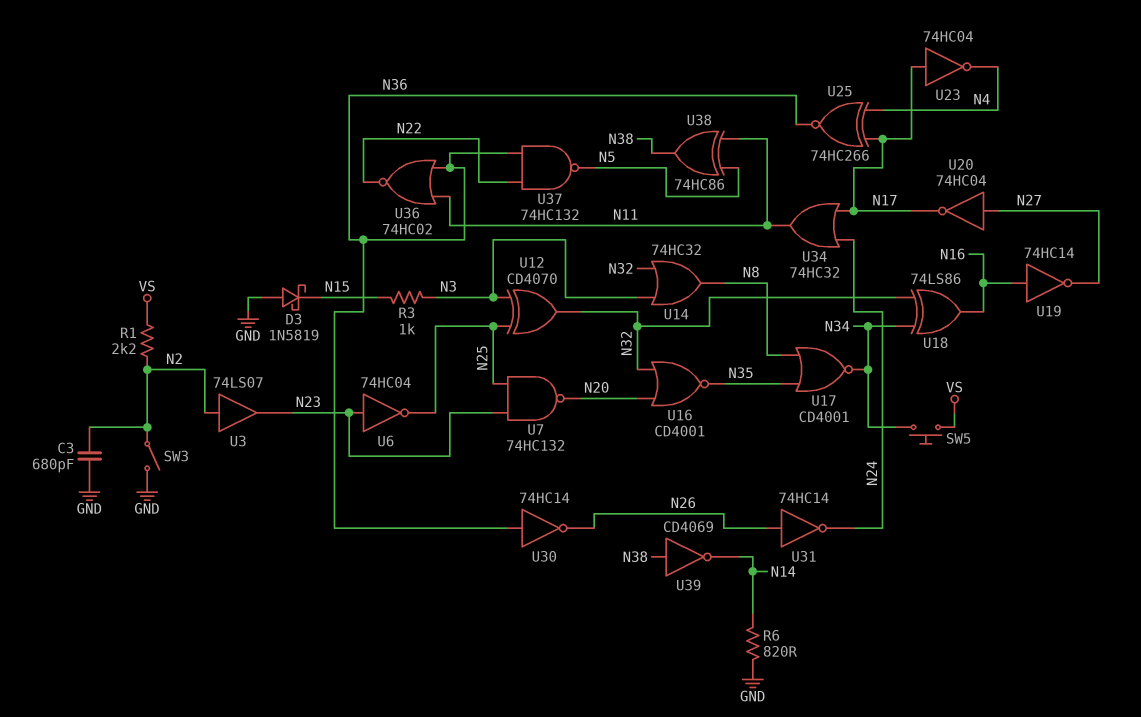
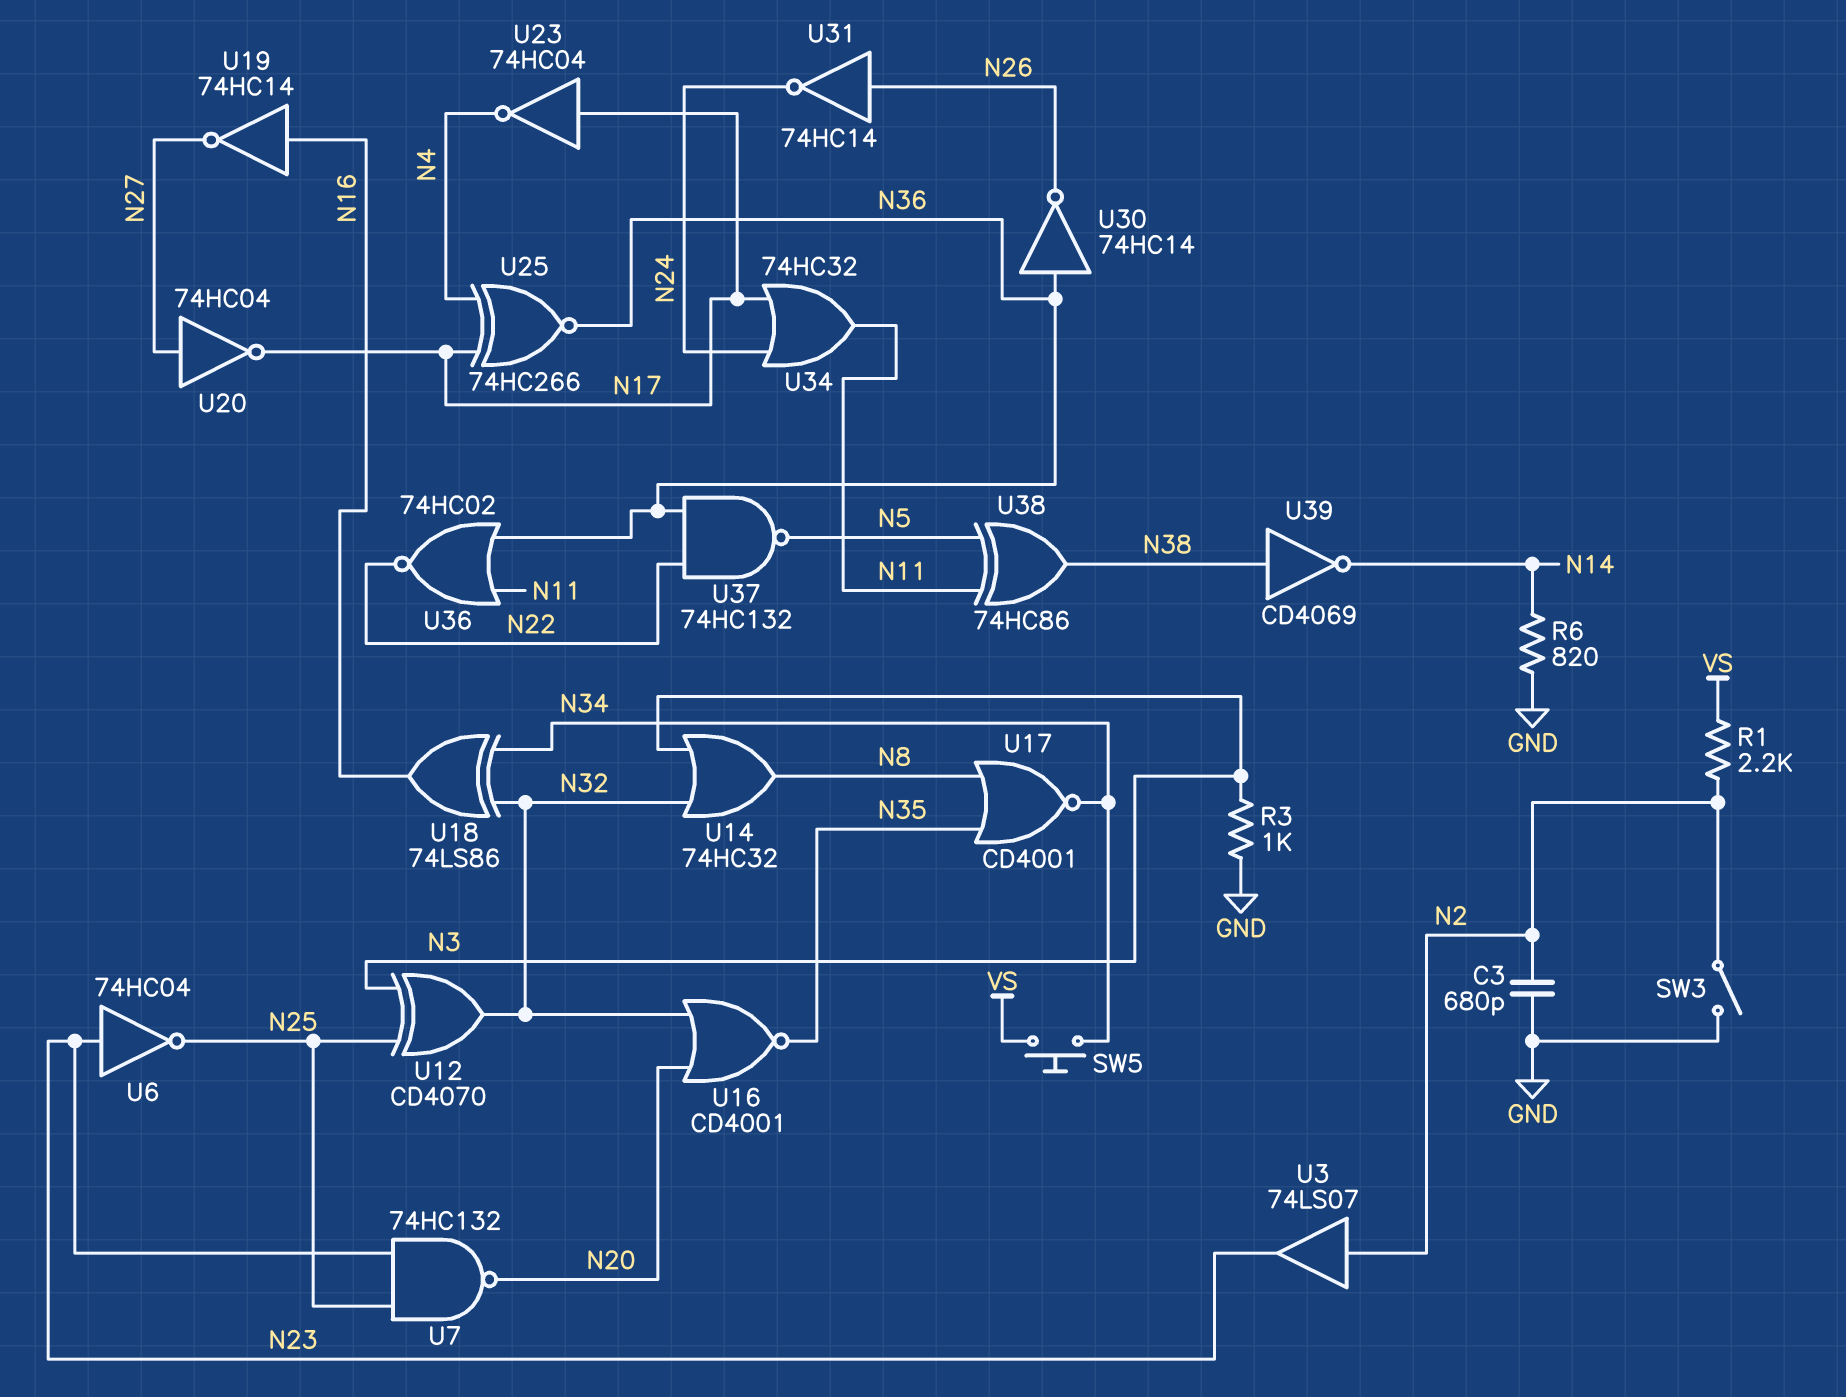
D3: schottky 1N5819 (A GND, K N15) -> none
R3: 1k (N3, N15) -> 1k (GND, N3)

